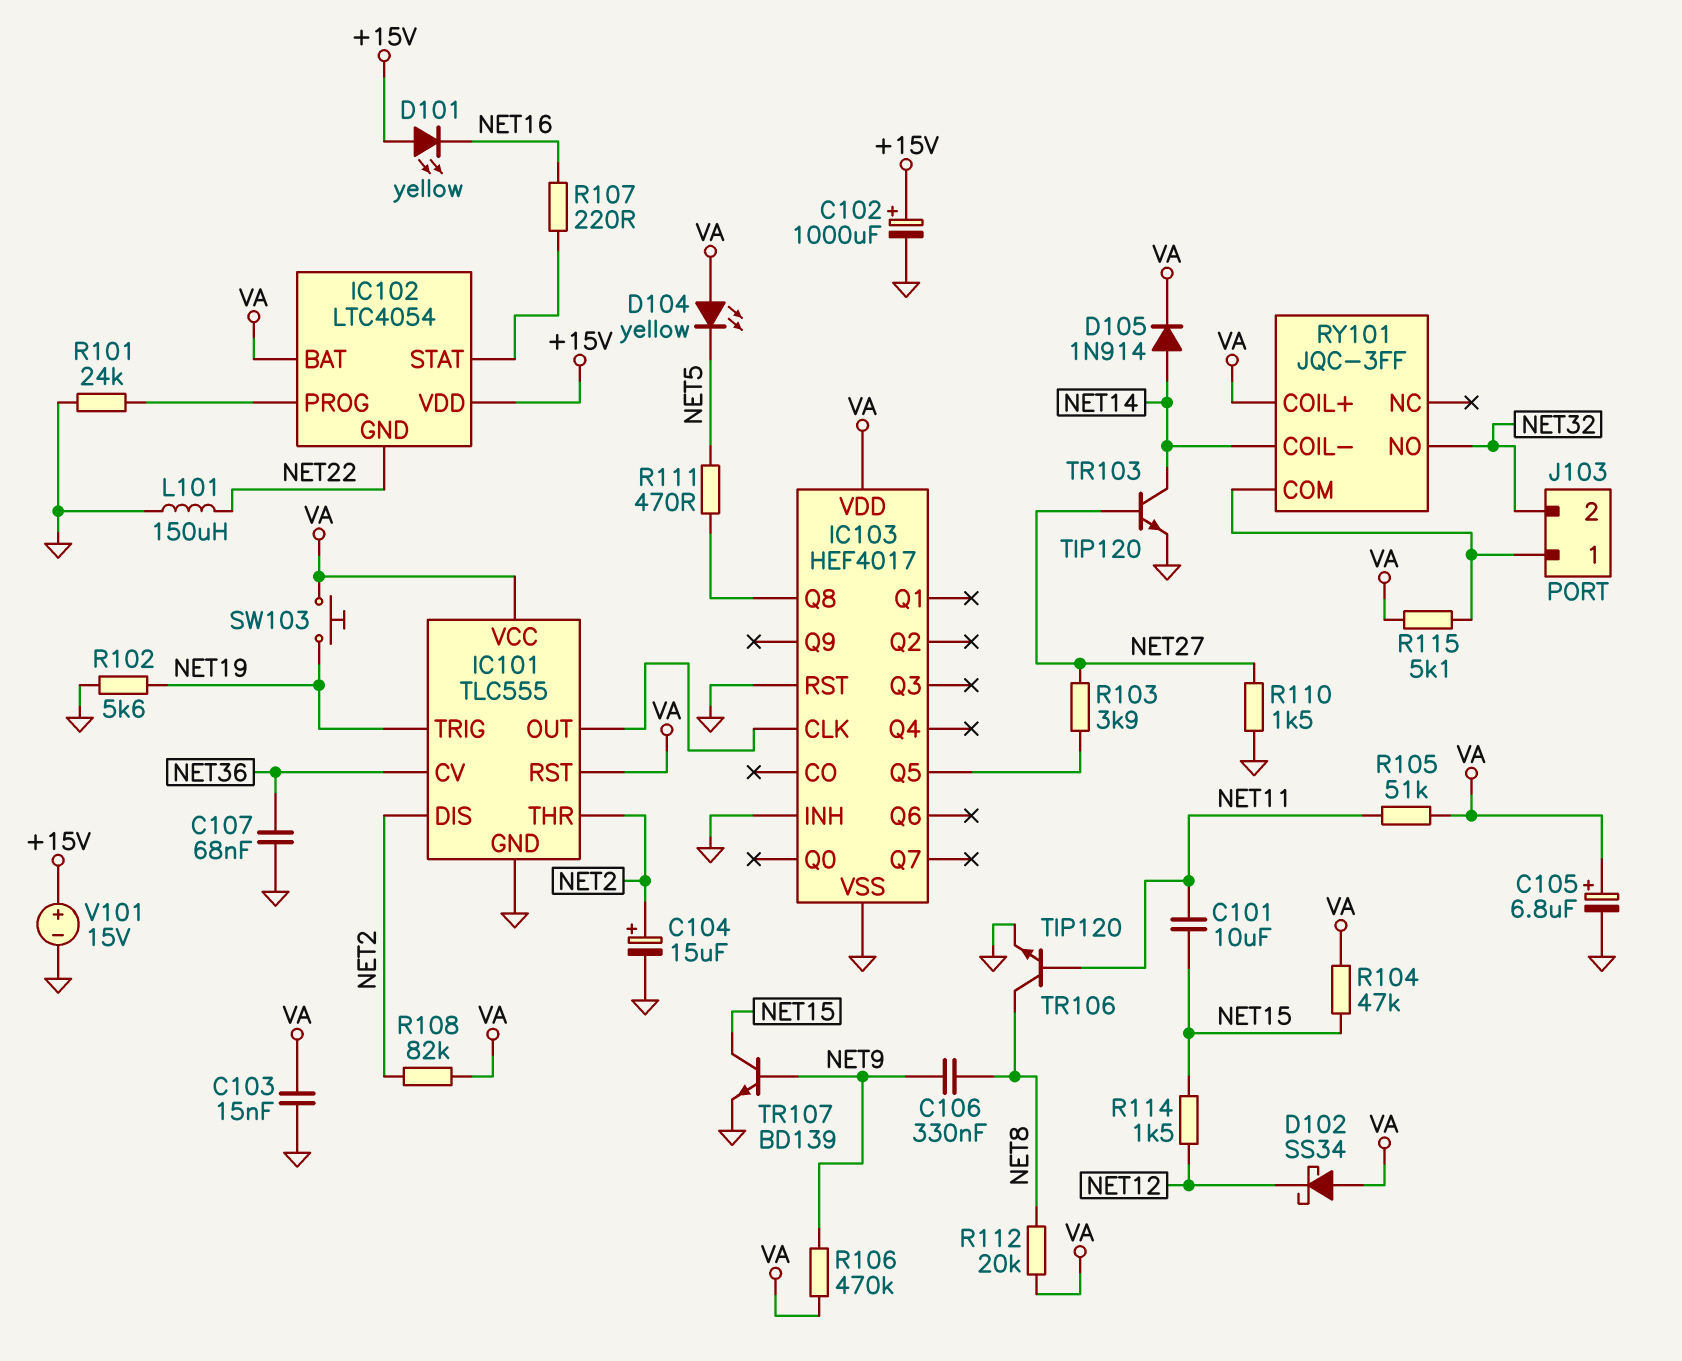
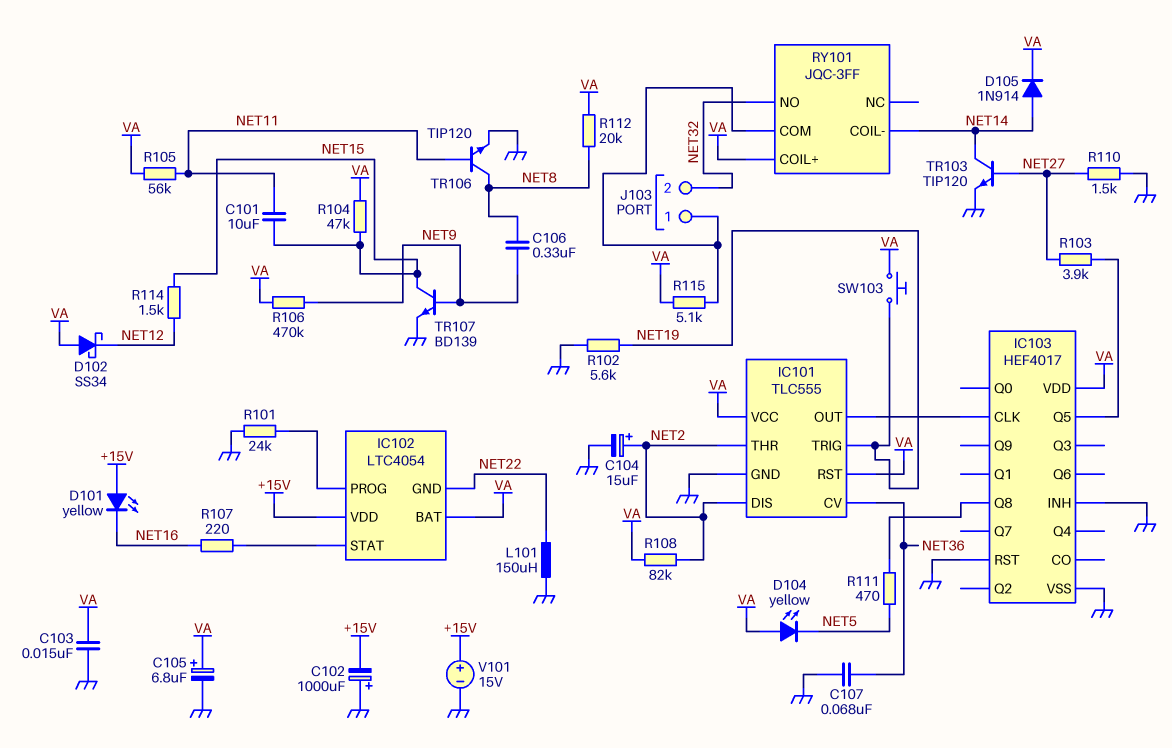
C102: 1000uF (plus +15V, minus GND) -> 1000uF (plus GND, minus +15V)
R105: 51k (NET11, VA) -> 56k (NET11, VA)

